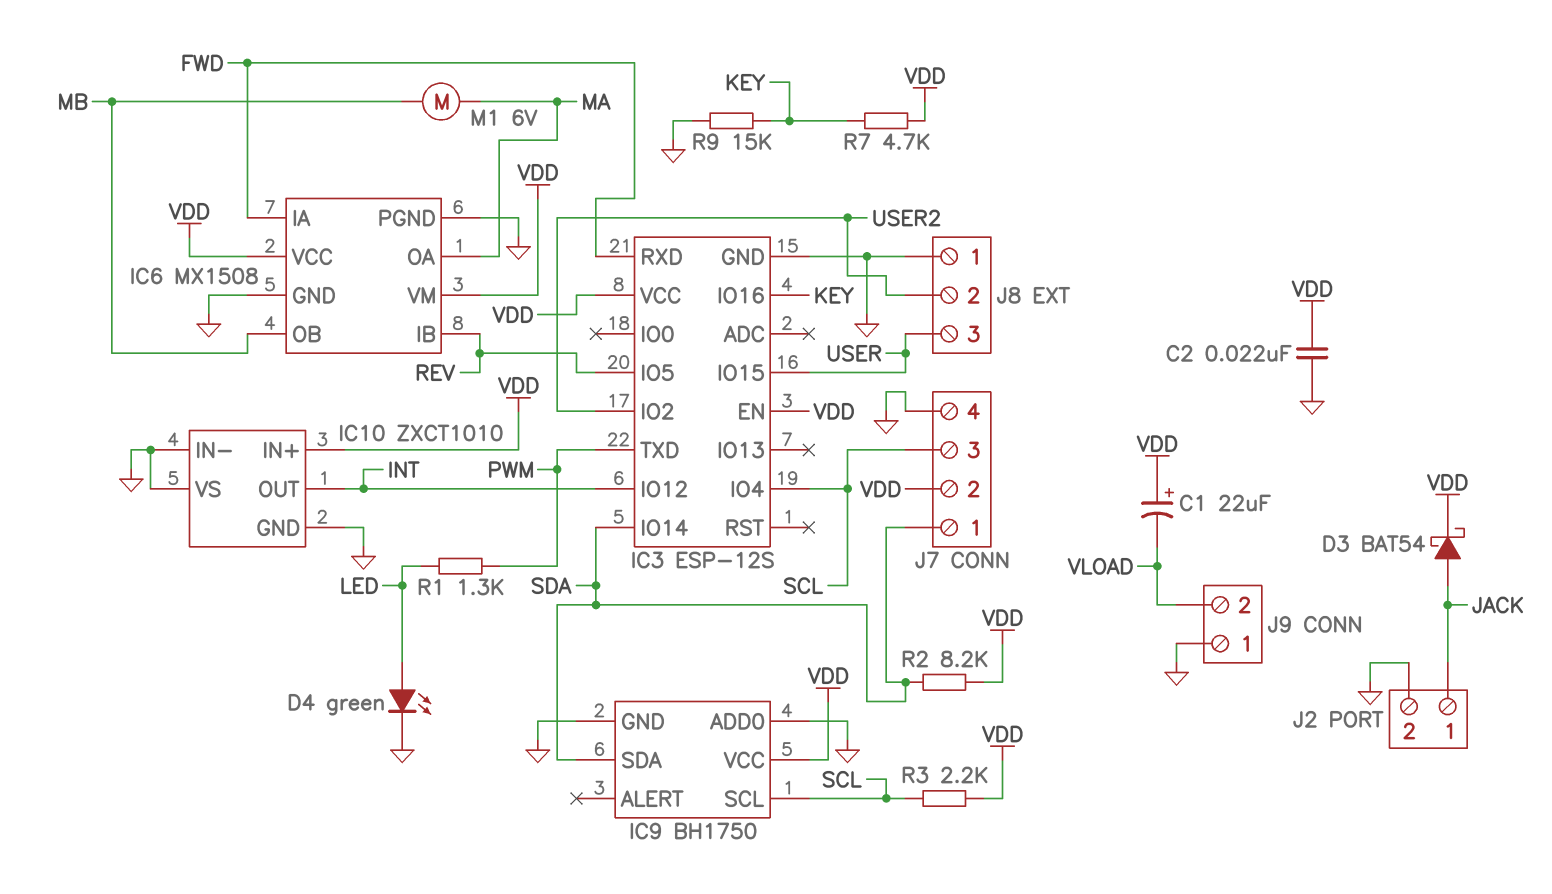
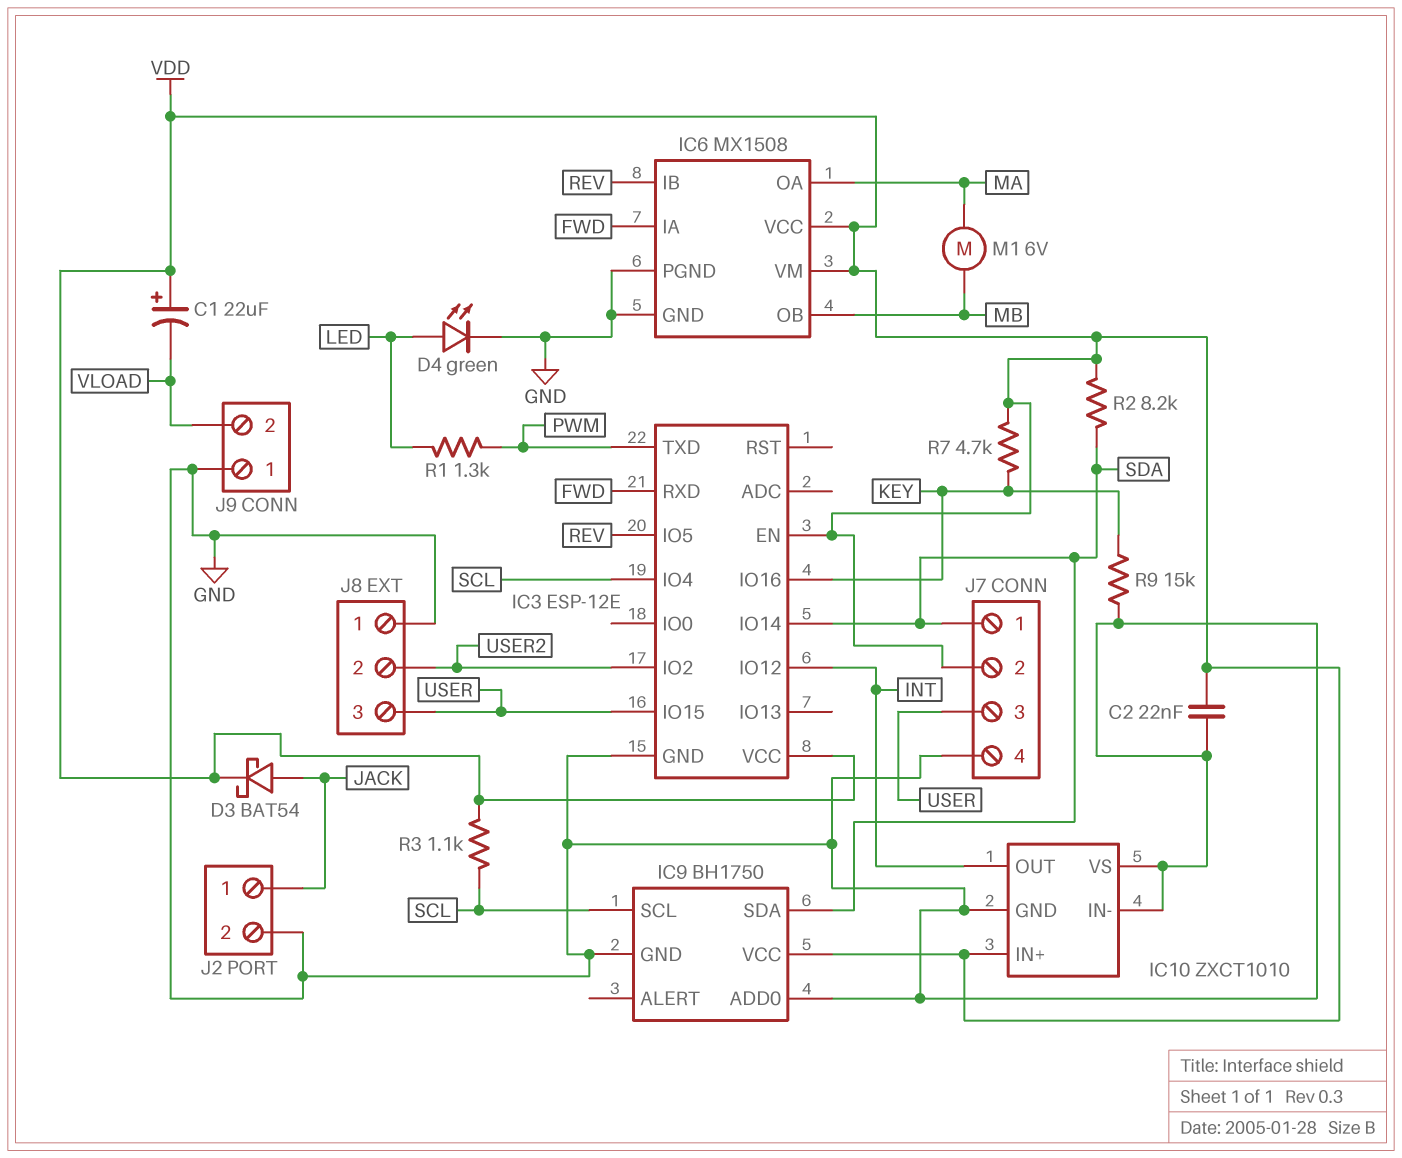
IC3: ESP-12S -> ESP-12E
J7 pin 3: SCL -> USER
R3: 2.2k (SCL, VDD) -> 1.1k (SCL, VDD)

